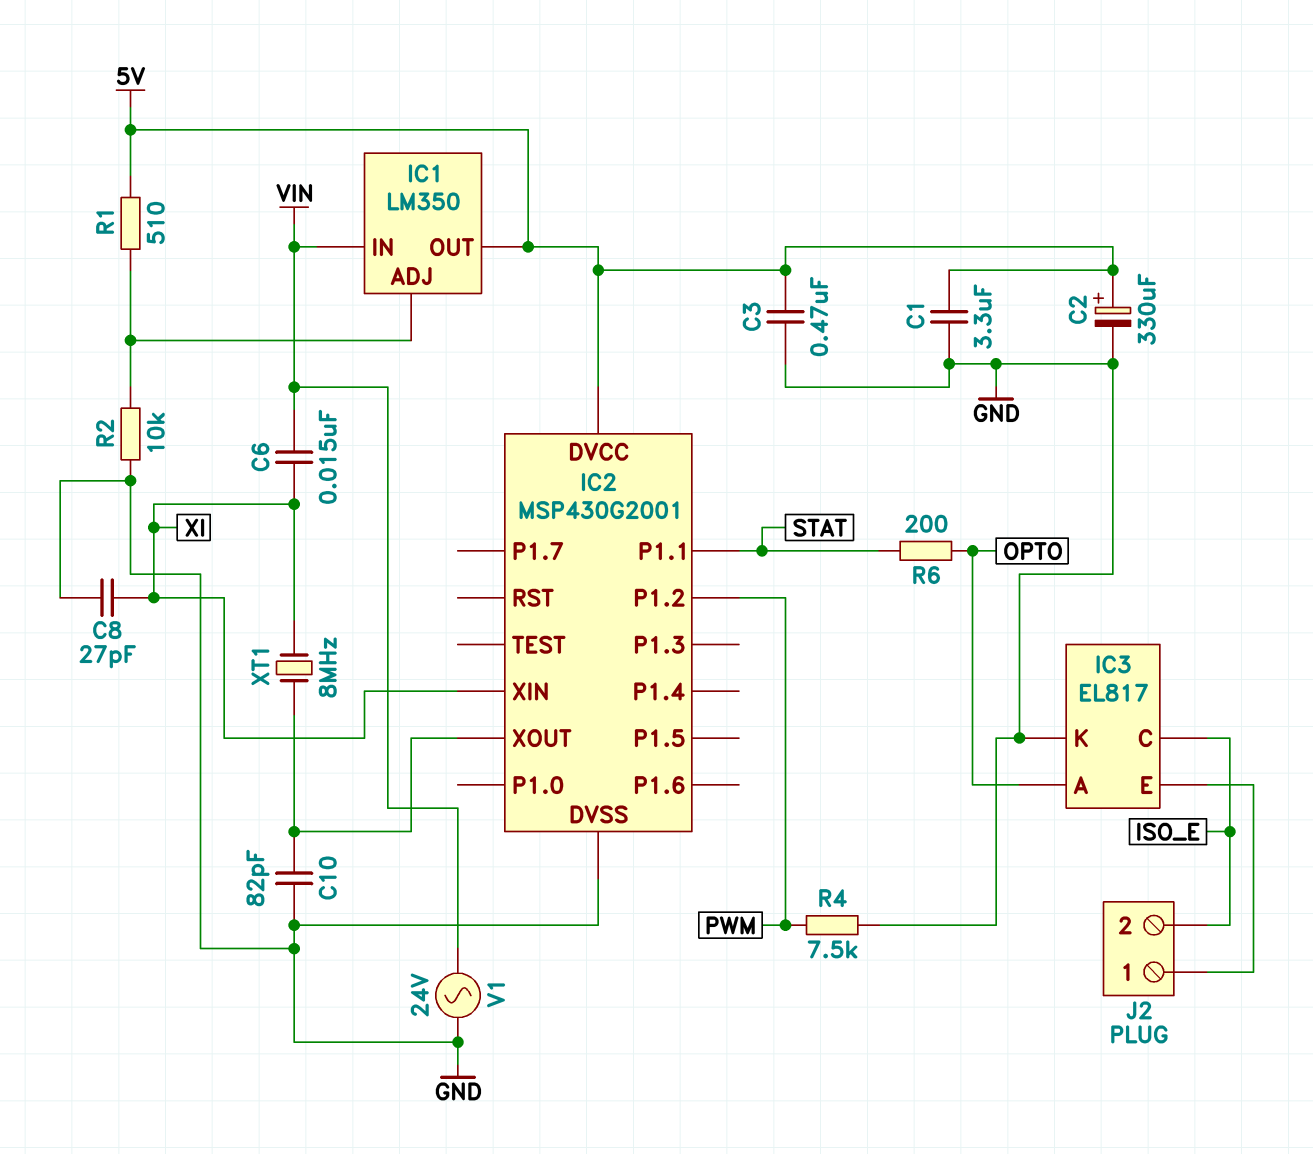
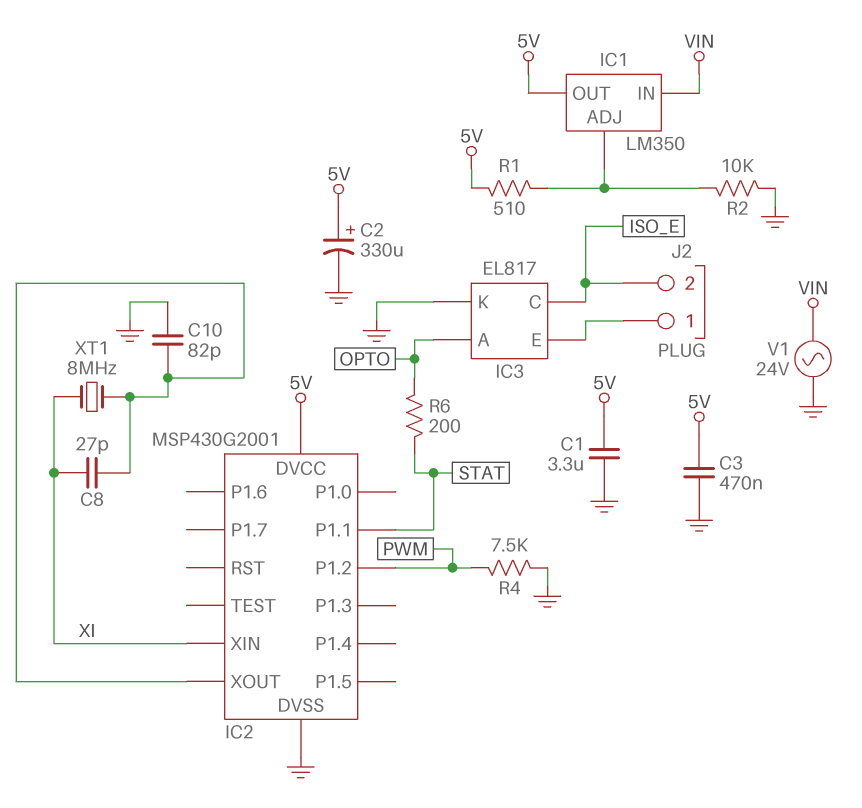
C6: 15nF (VIN, XI) -> none
C8: 27pF (GND, XI) -> 27pF (IC2/XOUT, XI)

